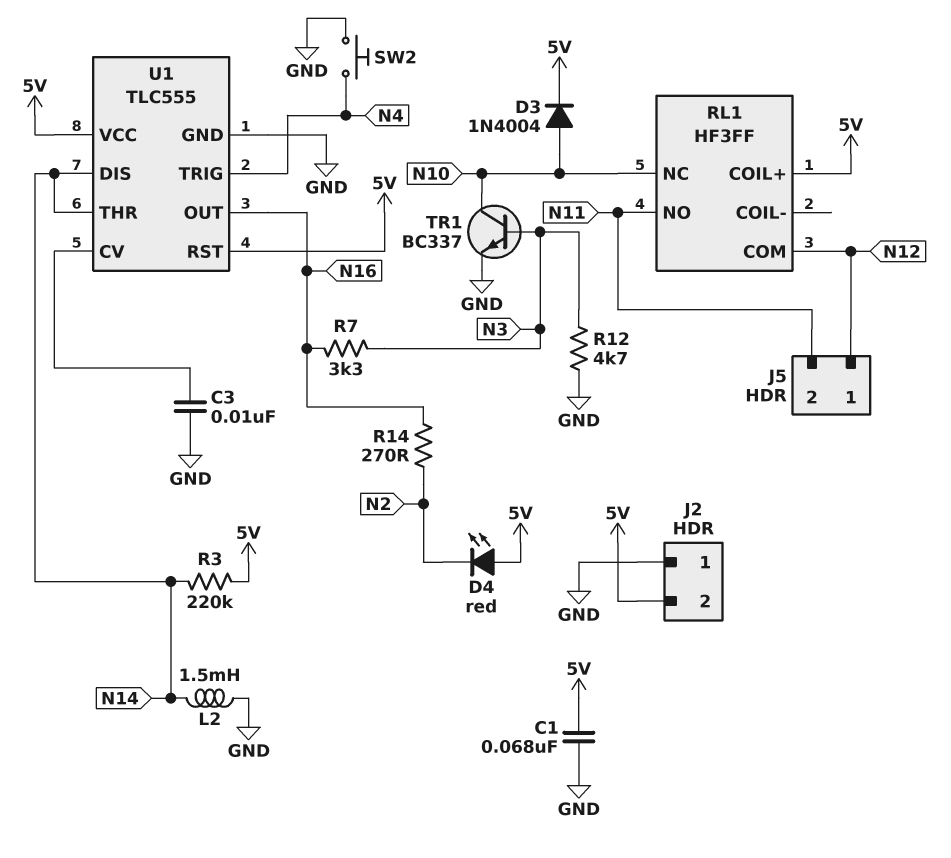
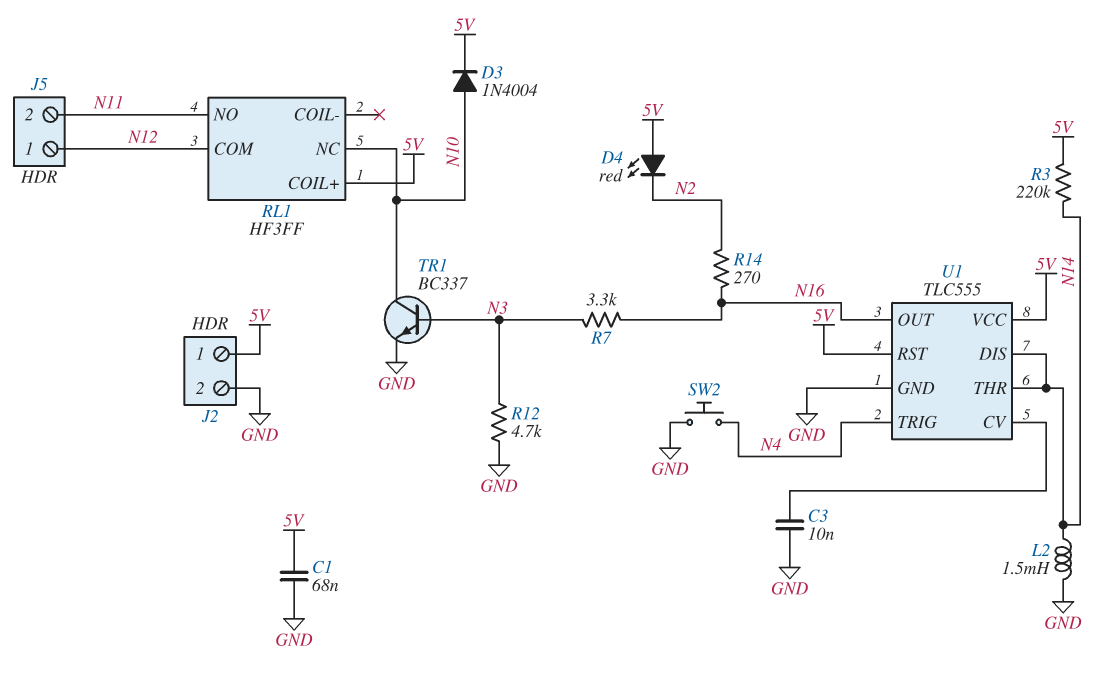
J2 pin 1: GND -> 5V
J2 pin 2: 5V -> GND

